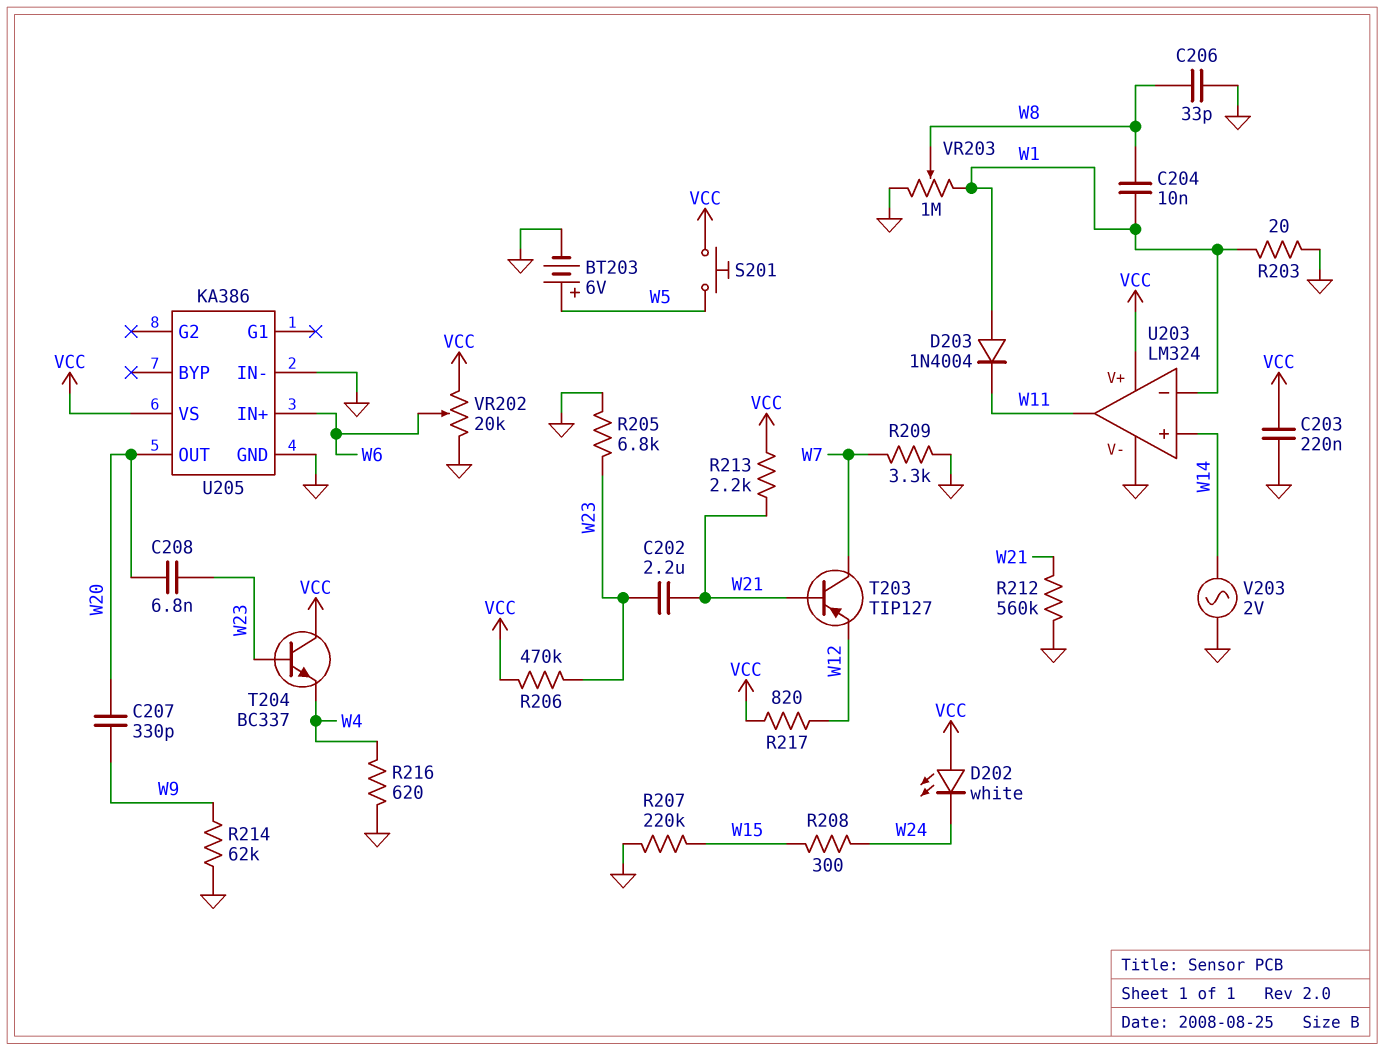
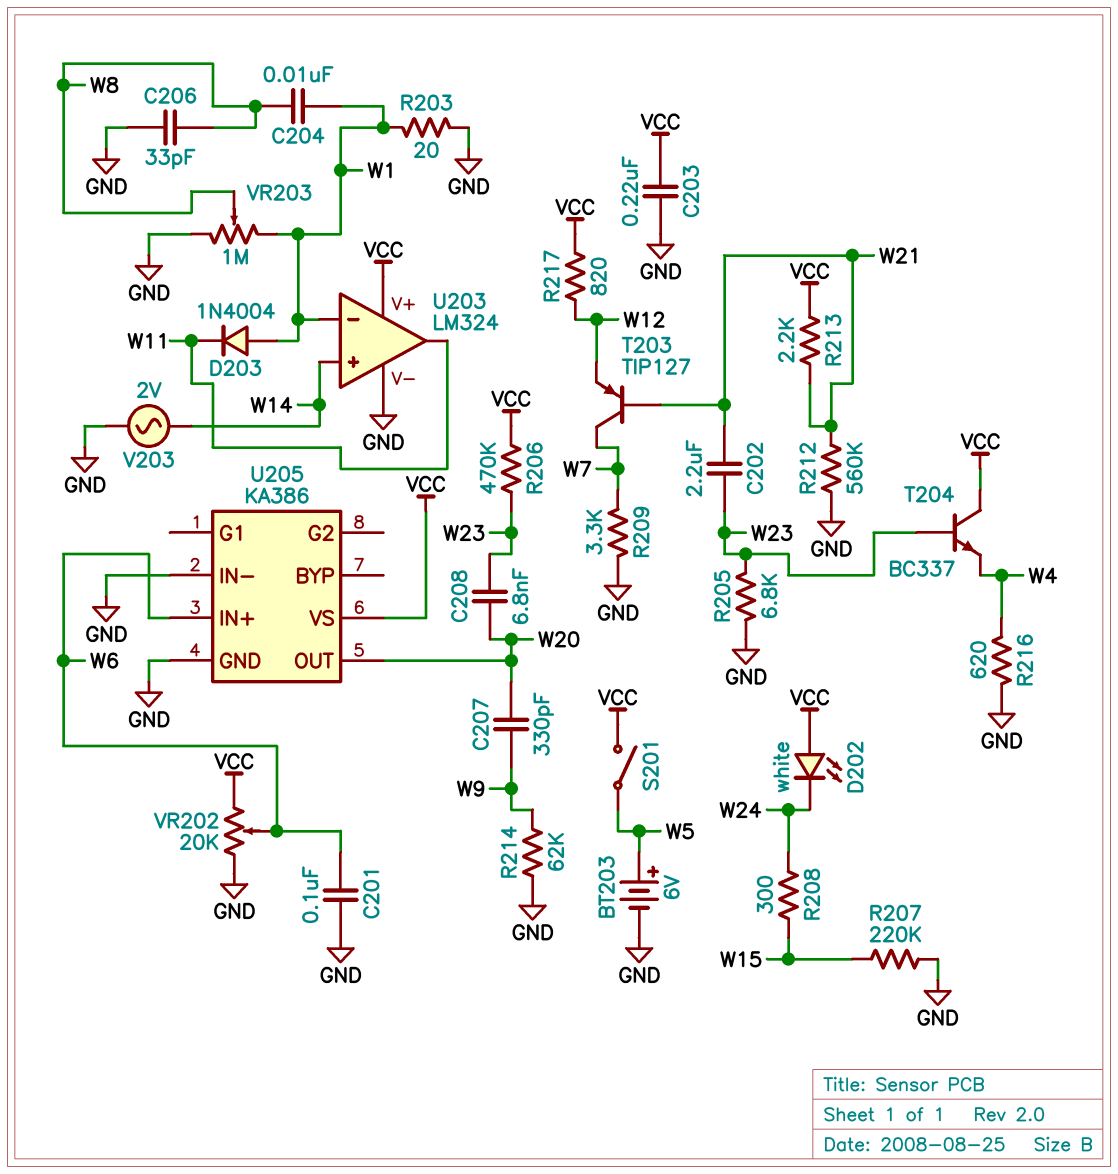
C201: none -> 100nF (GND, W6)
S201: button (VCC, W5) -> switch (VCC, W5)

